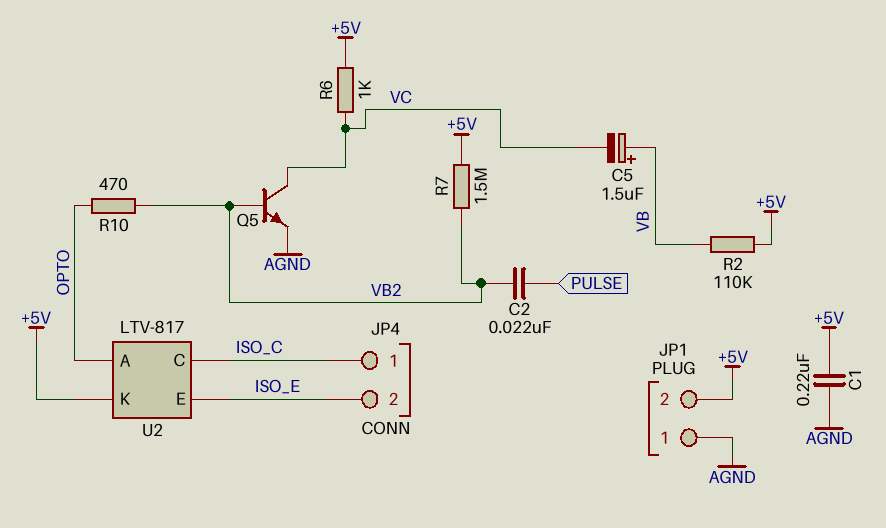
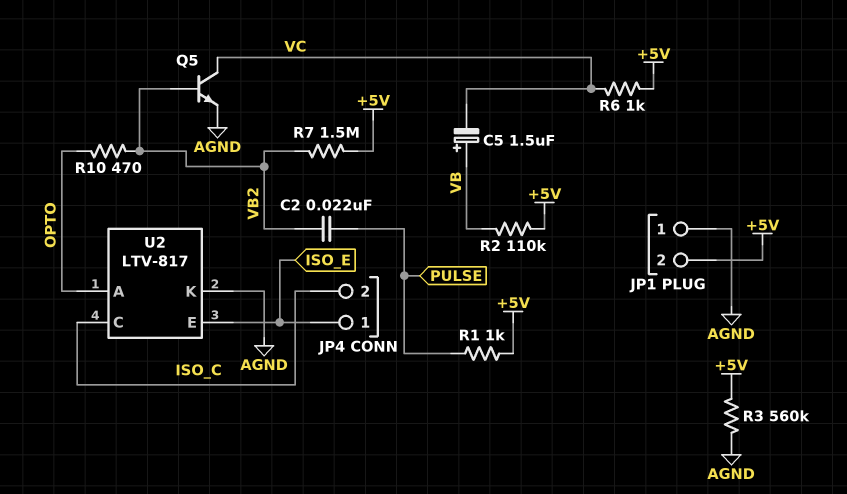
C1: 220nF (+5V, AGND) -> none
JP4 pin 1: ISO_C -> ISO_E
JP4 pin 2: ISO_E -> ISO_C
R1: none -> 1k (+5V, PULSE)
R3: none -> 560k (+5V, AGND)
U2 pin K: +5V -> AGND

